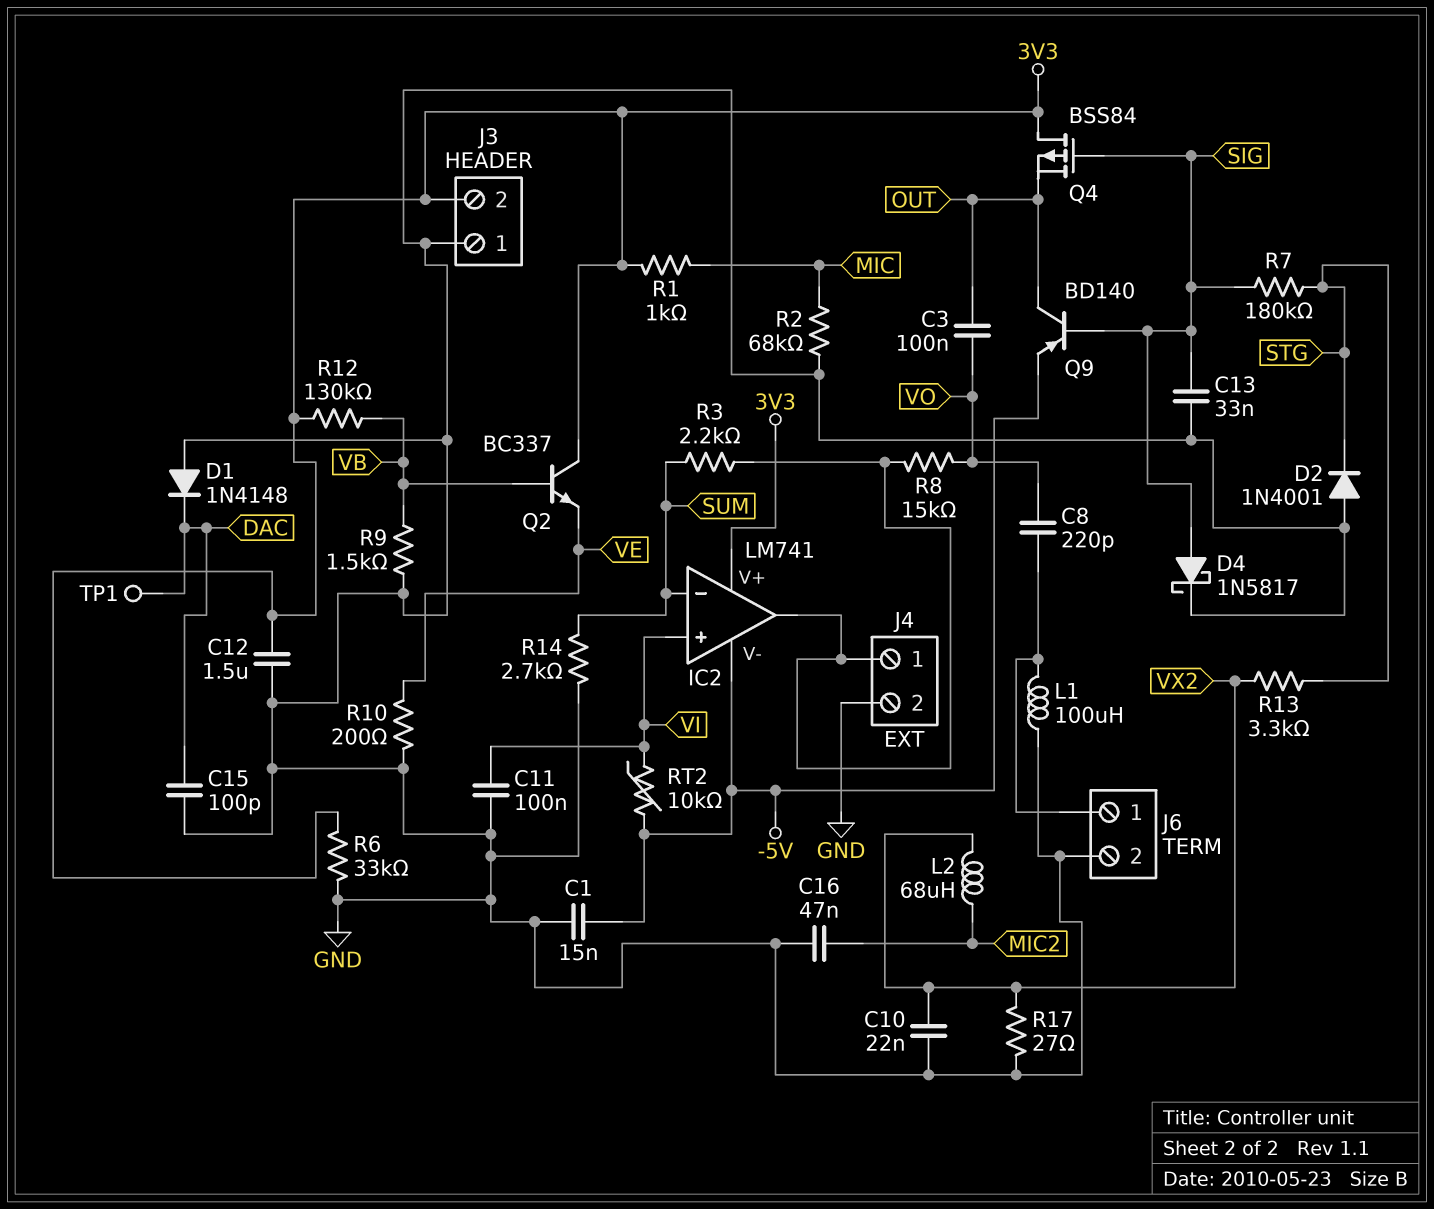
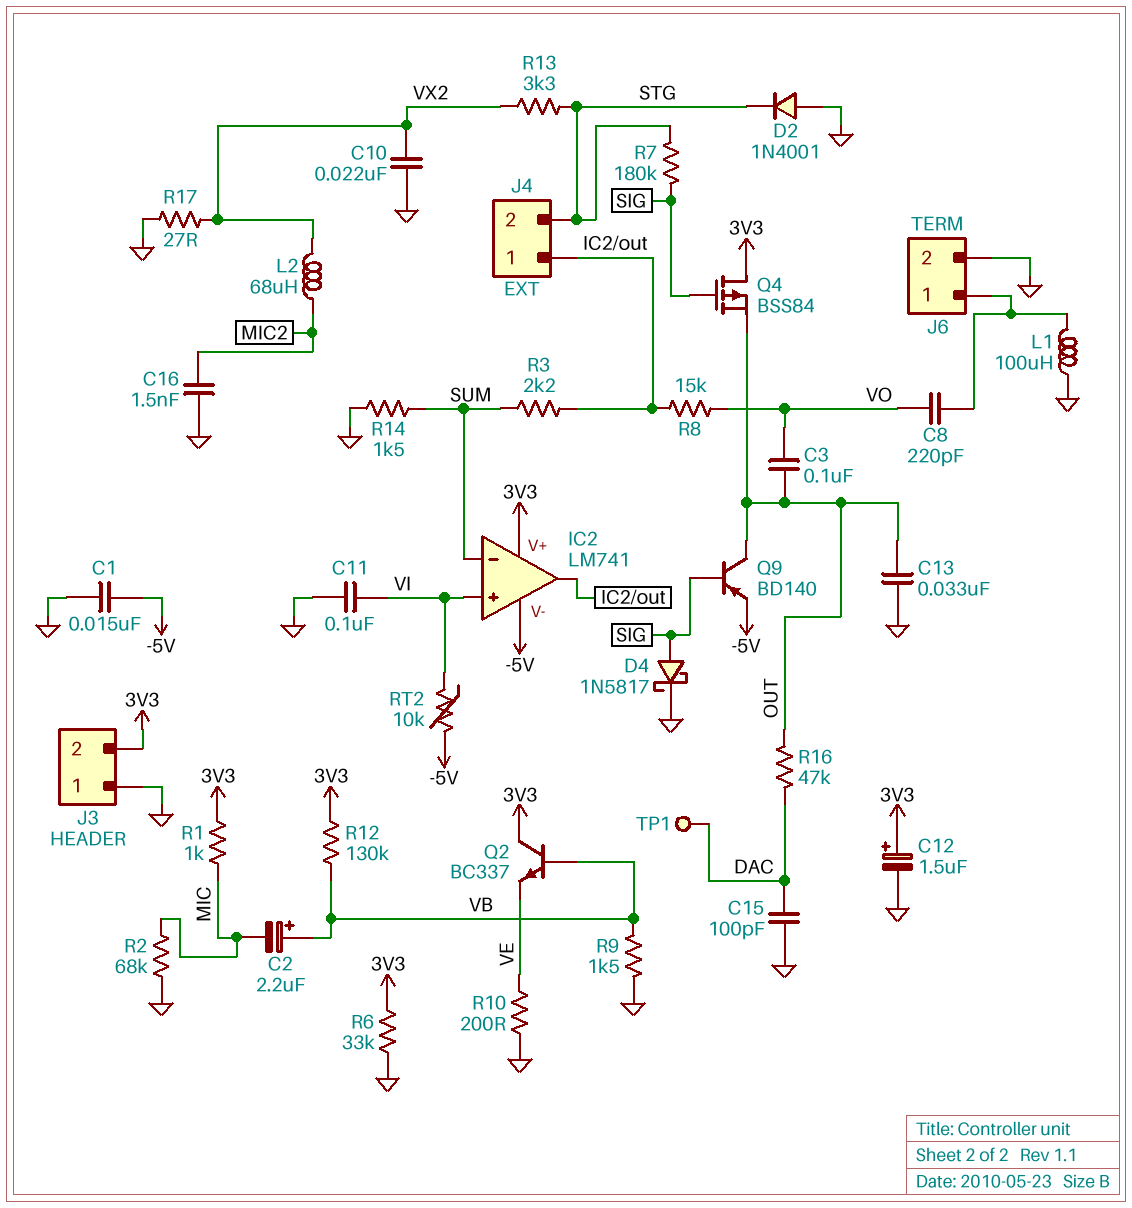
C2: none -> 2.2uF (plus VB, minus MIC)
C12: 1.5uF (3V3, GND) -> 1.5uF (plus 3V3, minus GND)
C13: 33nF (GND, SIG) -> 33nF (GND, OUT)
C16: 47nF (GND, MIC2) -> 1.5nF (GND, MIC2)
D1: diode 1N4148 (A GND, K DAC) -> none
J4 pin 2: GND -> STG
R14: 2.7k (GND, SUM) -> 1.5k (GND, SUM)
R16: none -> 47k (DAC, OUT)

